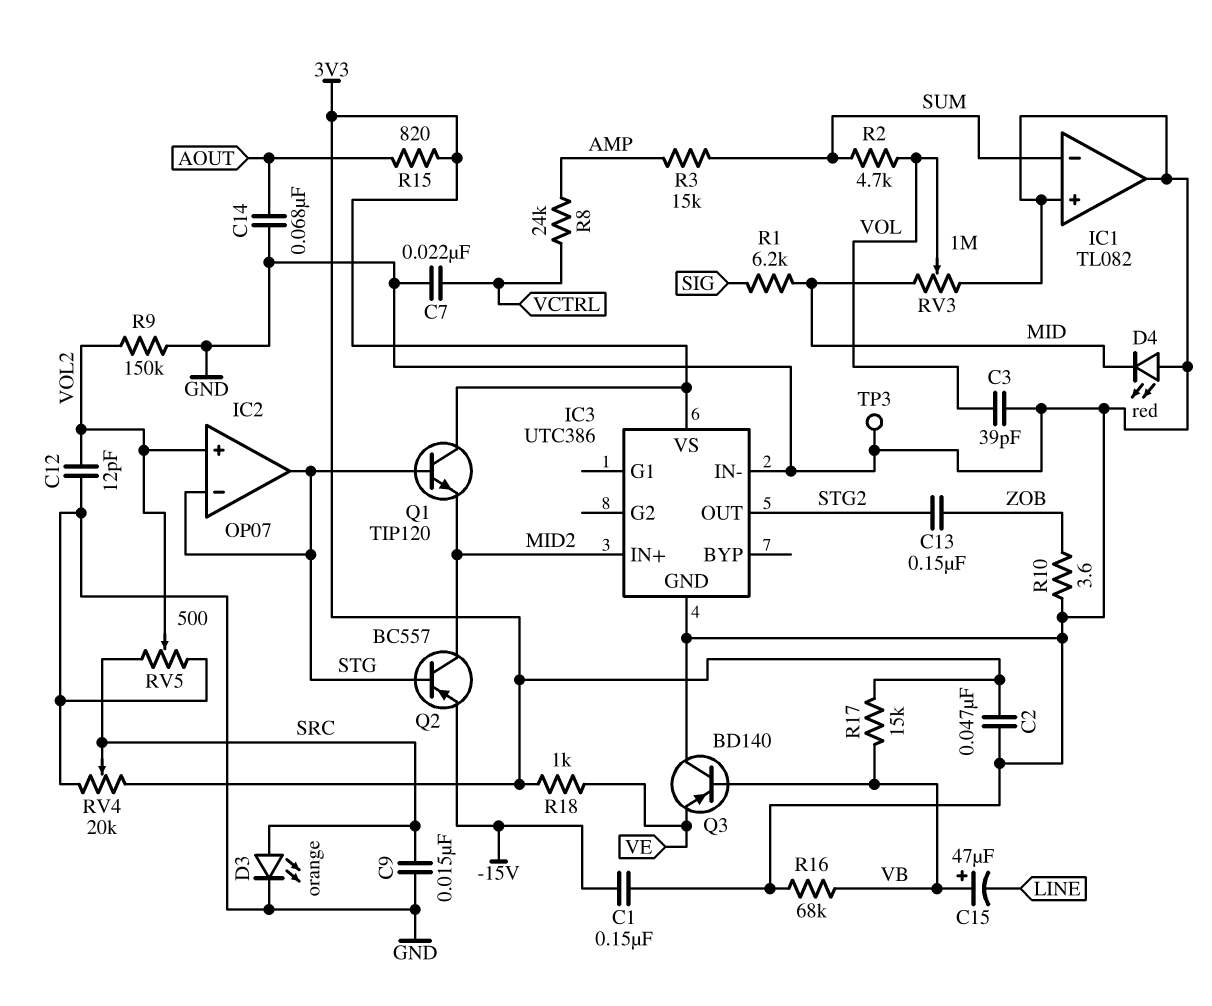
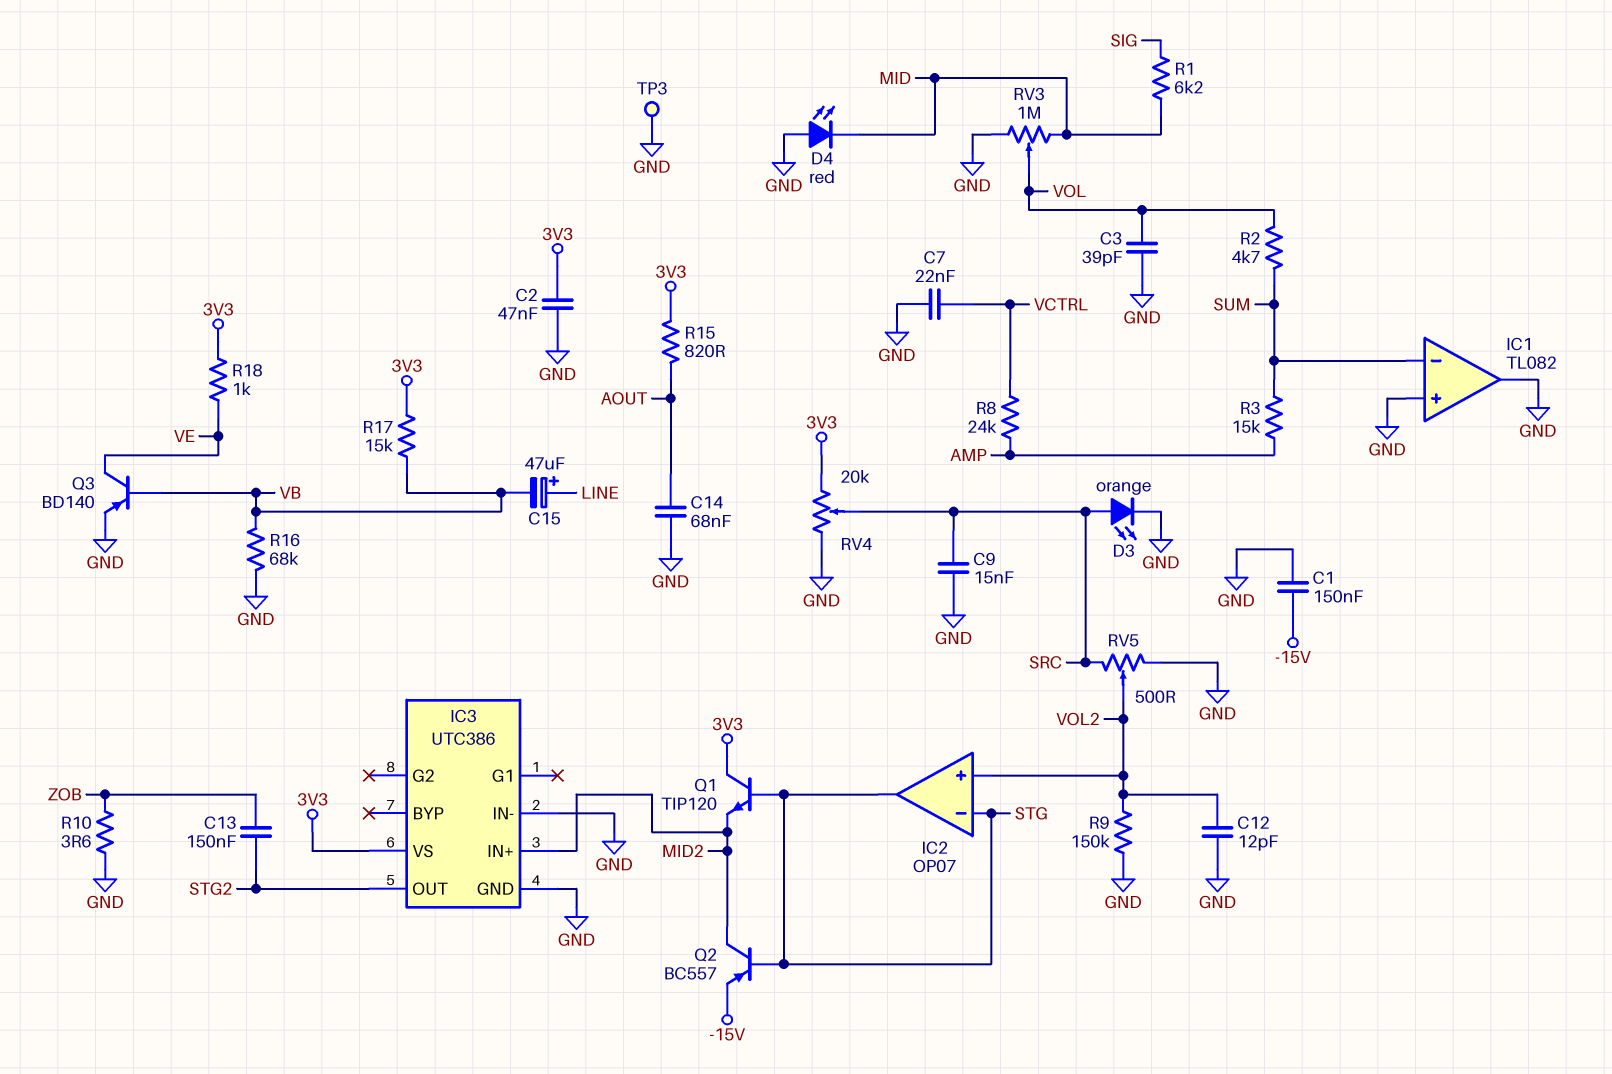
C15: 47uF (plus VB, minus LINE) -> 47uF (plus LINE, minus VB)
Q3: PNP BD140 (B VB, C GND, E VE) -> PNP BD140 (B VB, C VE, E GND)

